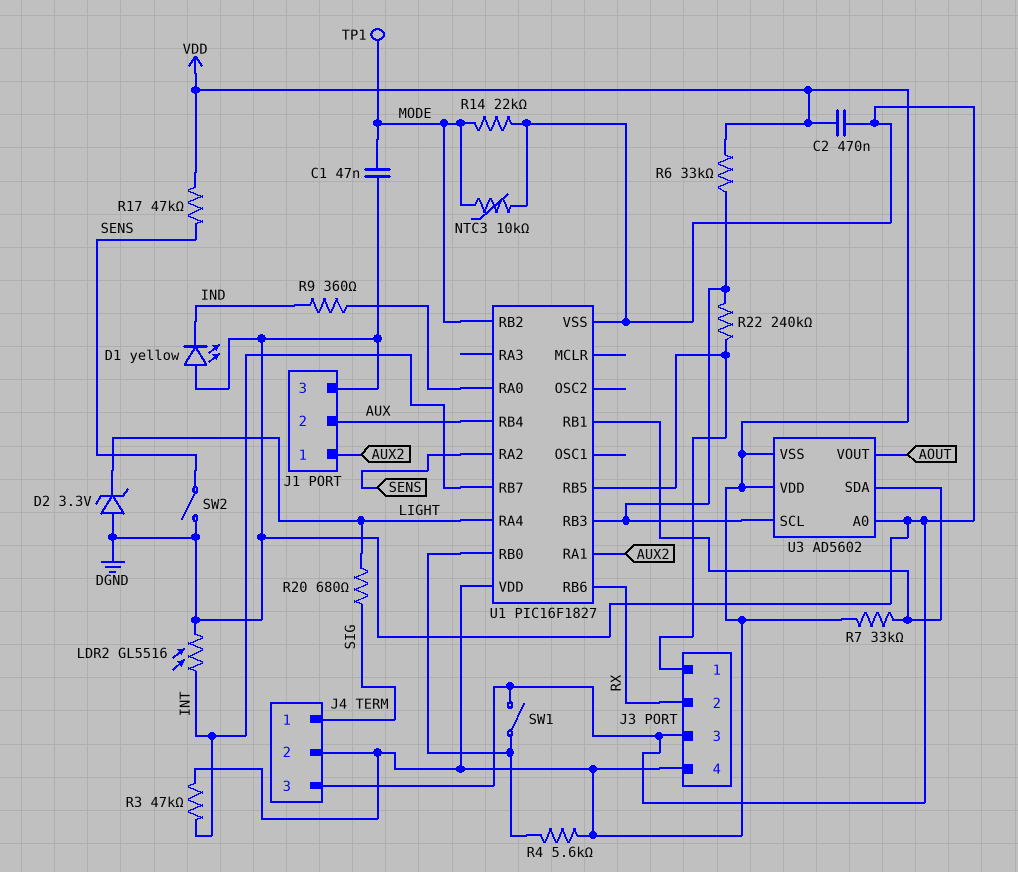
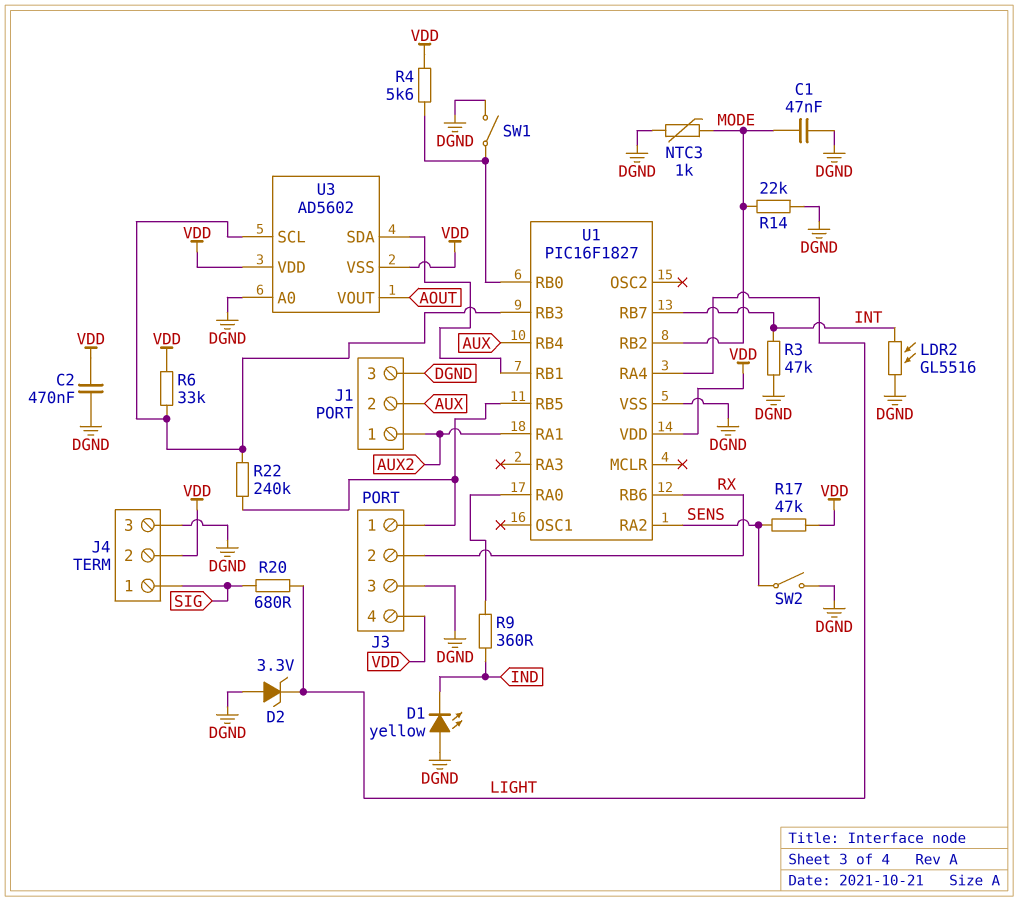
NTC3: 10k (DGND, MODE) -> 1k (DGND, MODE)
R3: 47k (INT, VDD) -> 47k (DGND, INT)
R7: 33k (U1/RB1, VDD) -> none
TP1: test point (MODE) -> none

